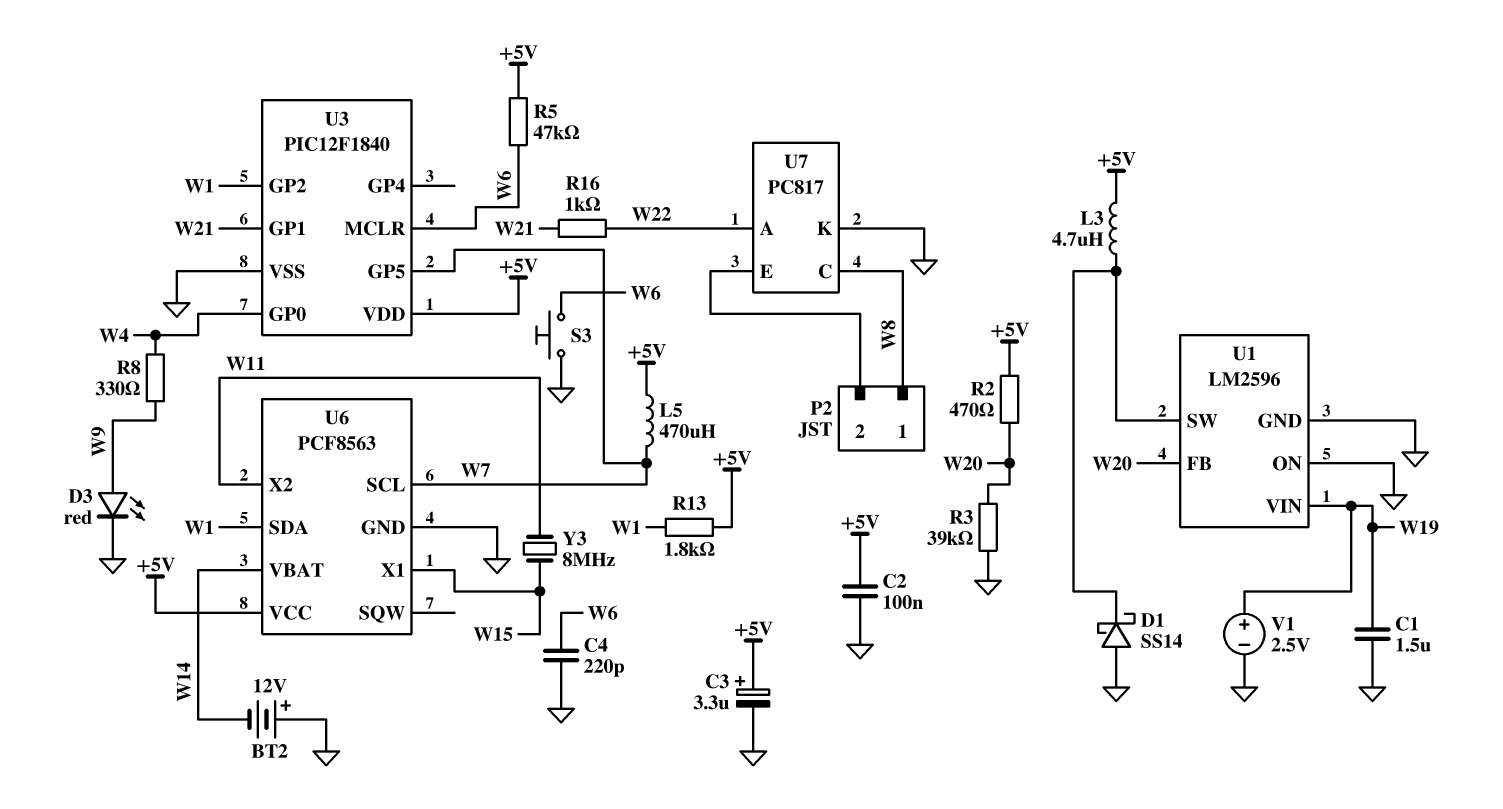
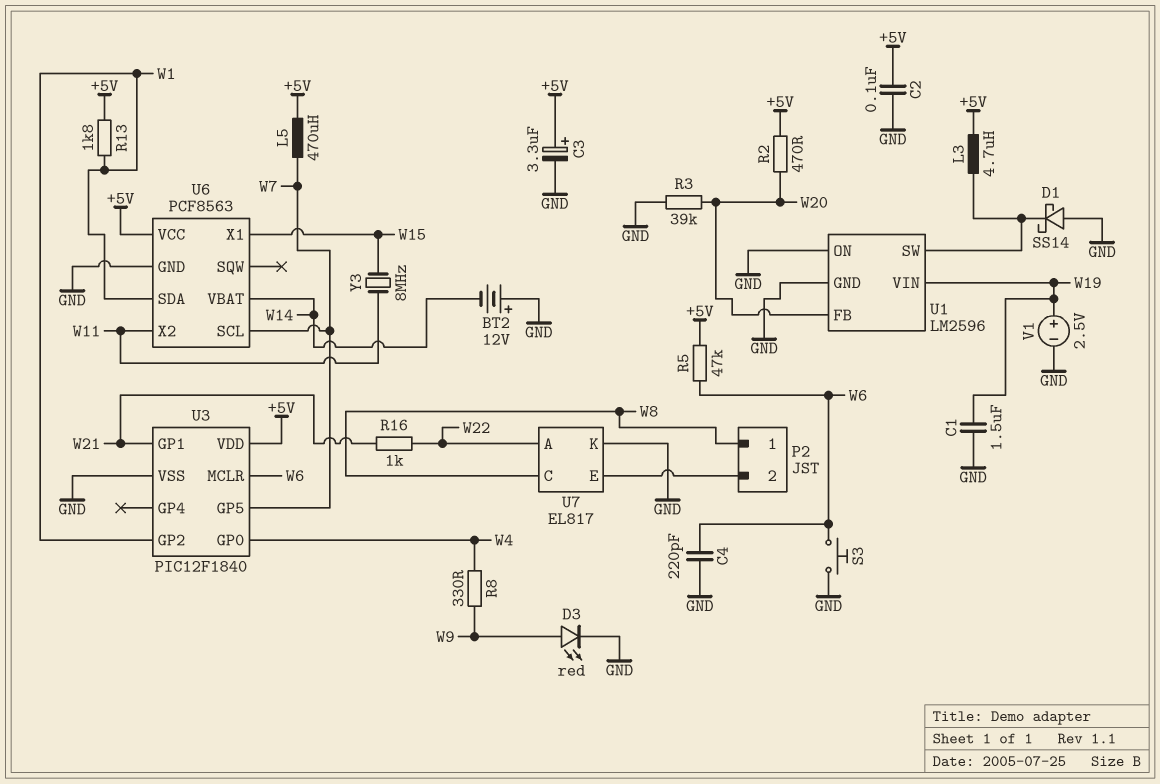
U7: PC817 -> EL817

